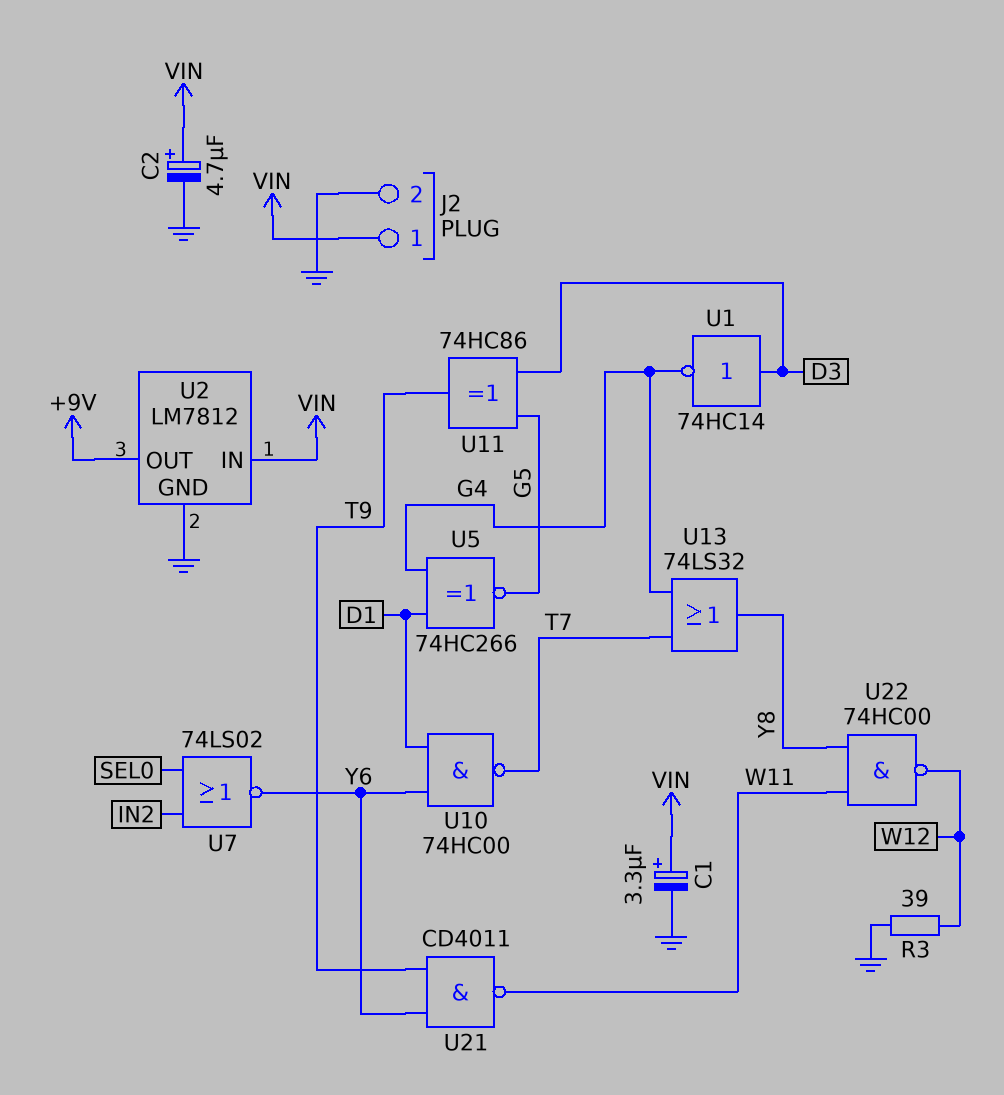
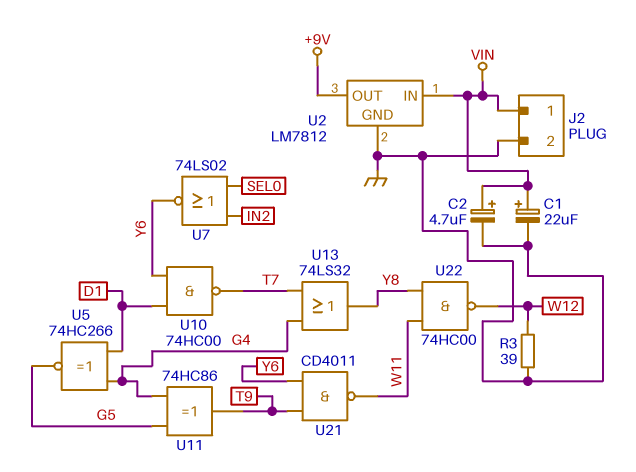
C1: 3.3uF (plus VIN, minus GND) -> 22uF (plus VIN, minus GND)
U1: NOT 74HC14 (in D3, out G4) -> none
U11: XOR 74HC86 (in D3, in G5, out T9) -> XOR 74HC86 (in G4, in G5, out T9)

